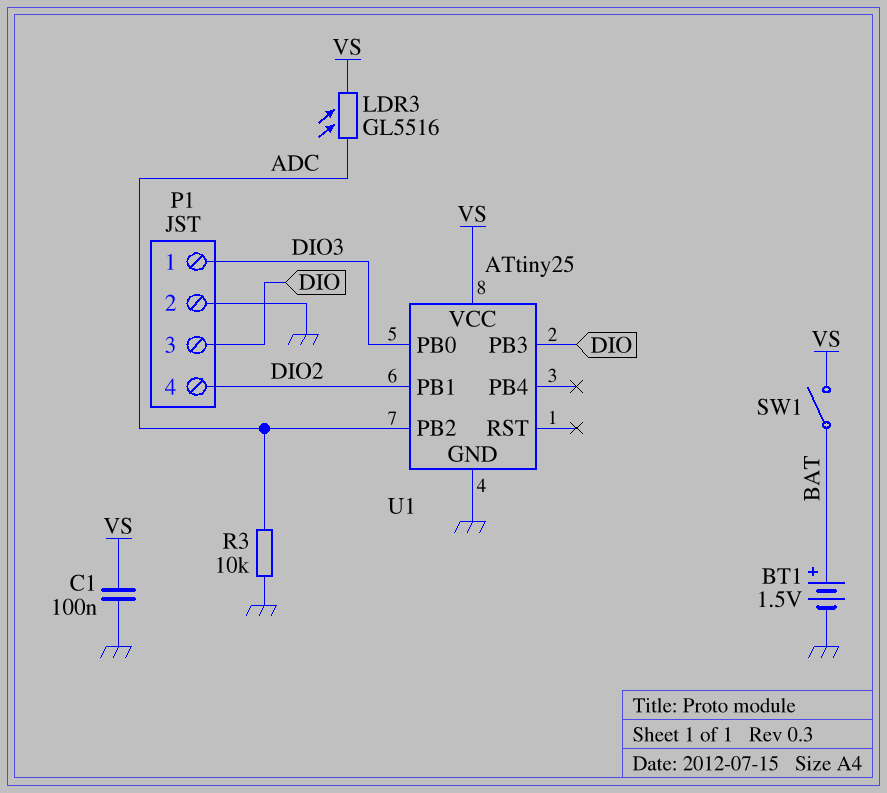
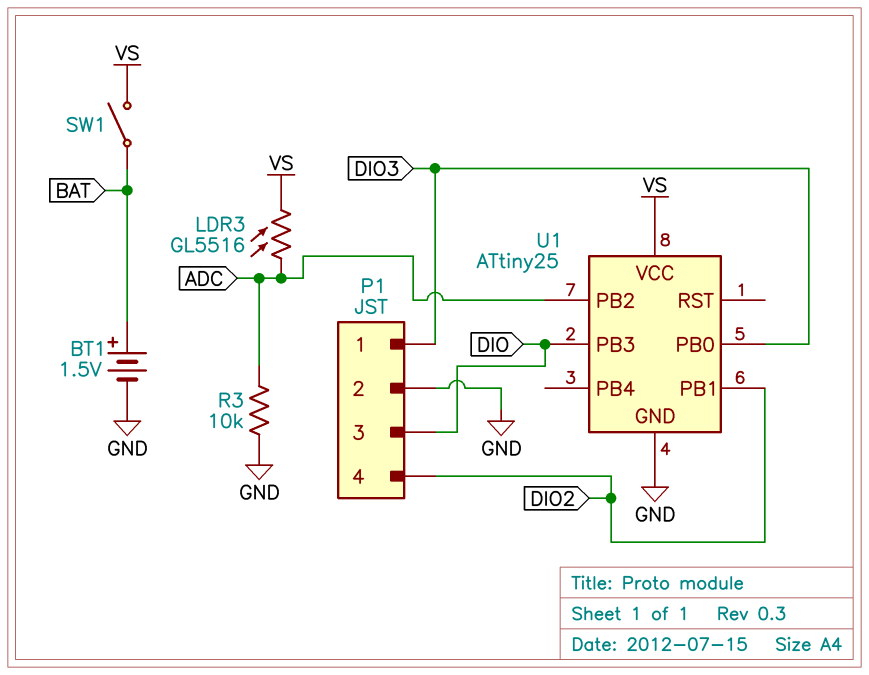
C1: 100nF (GND, VS) -> none

